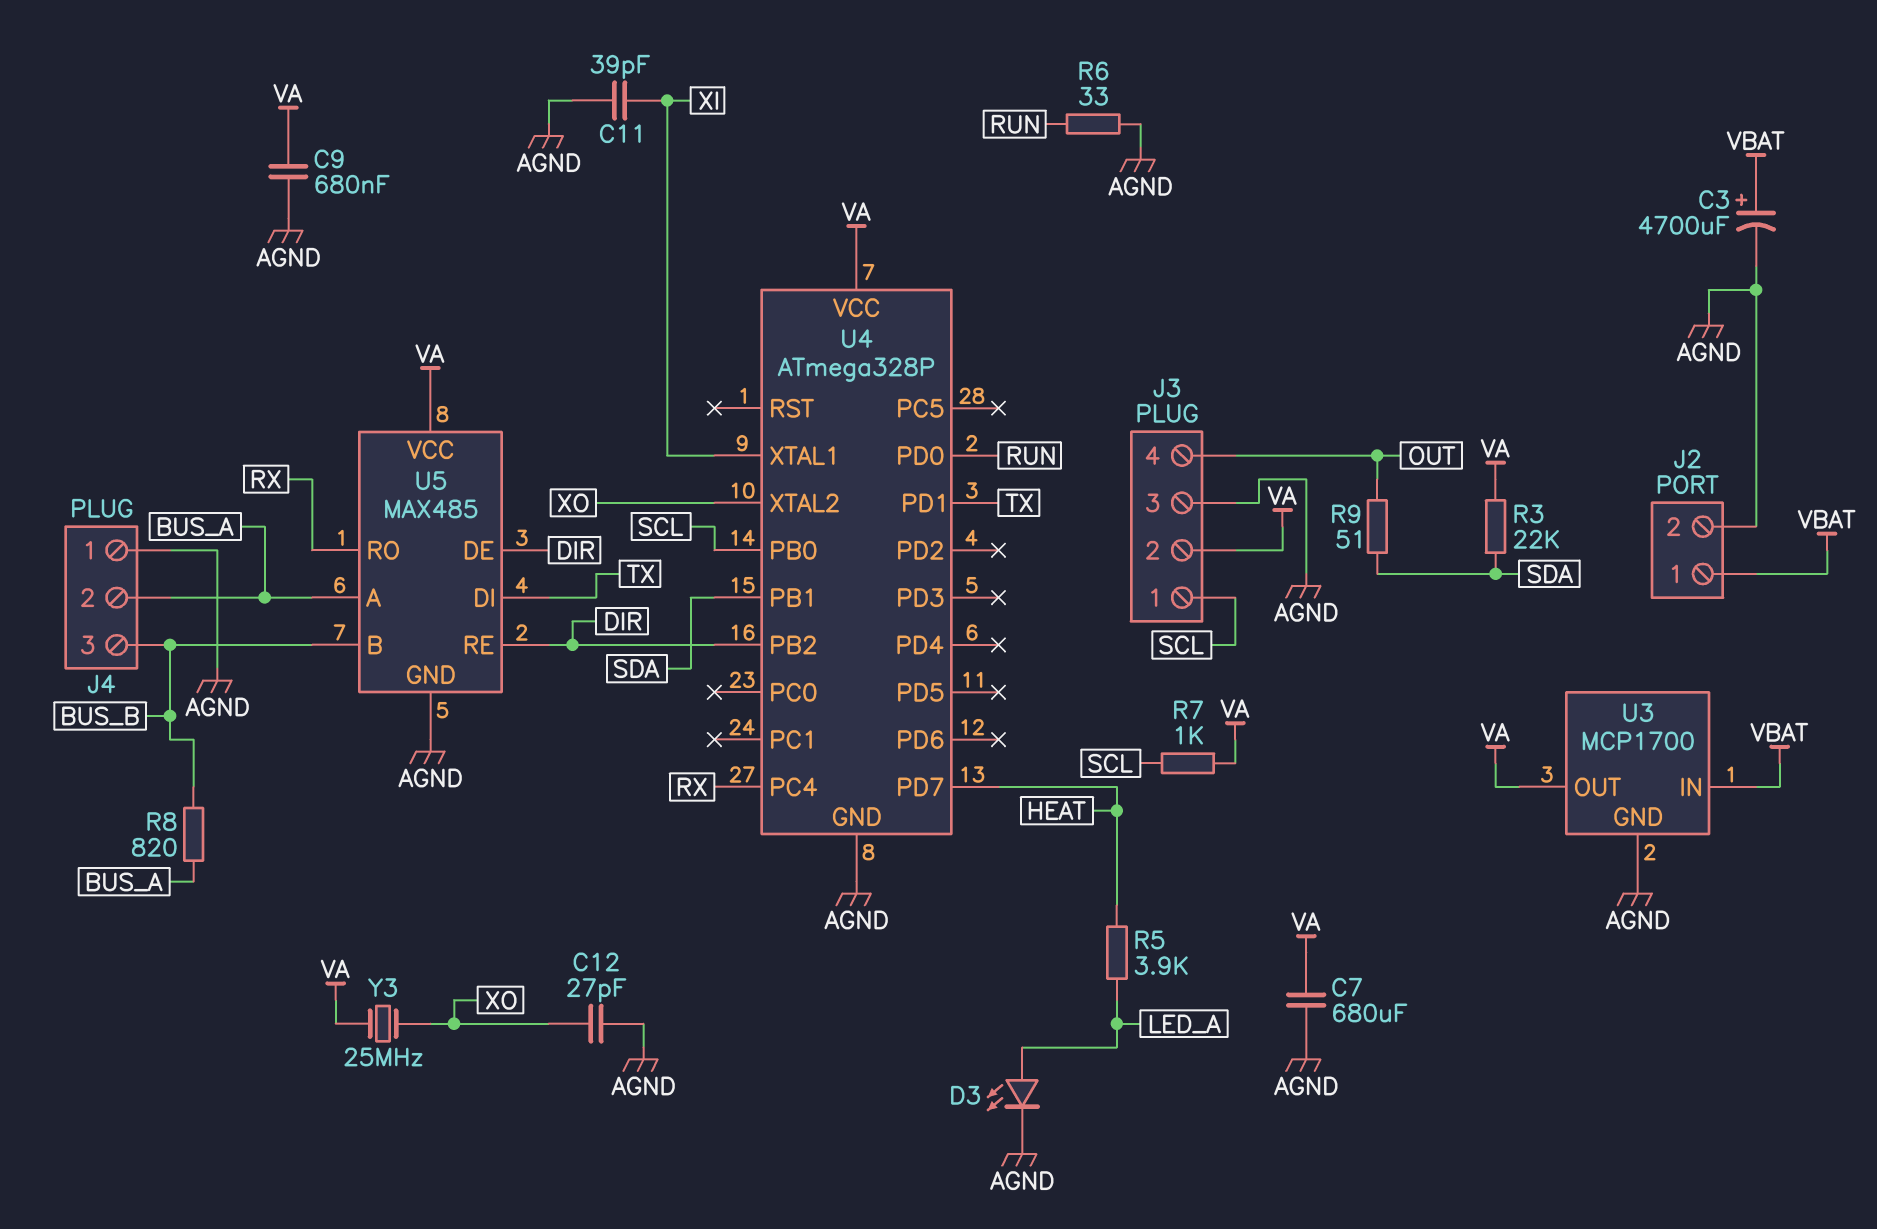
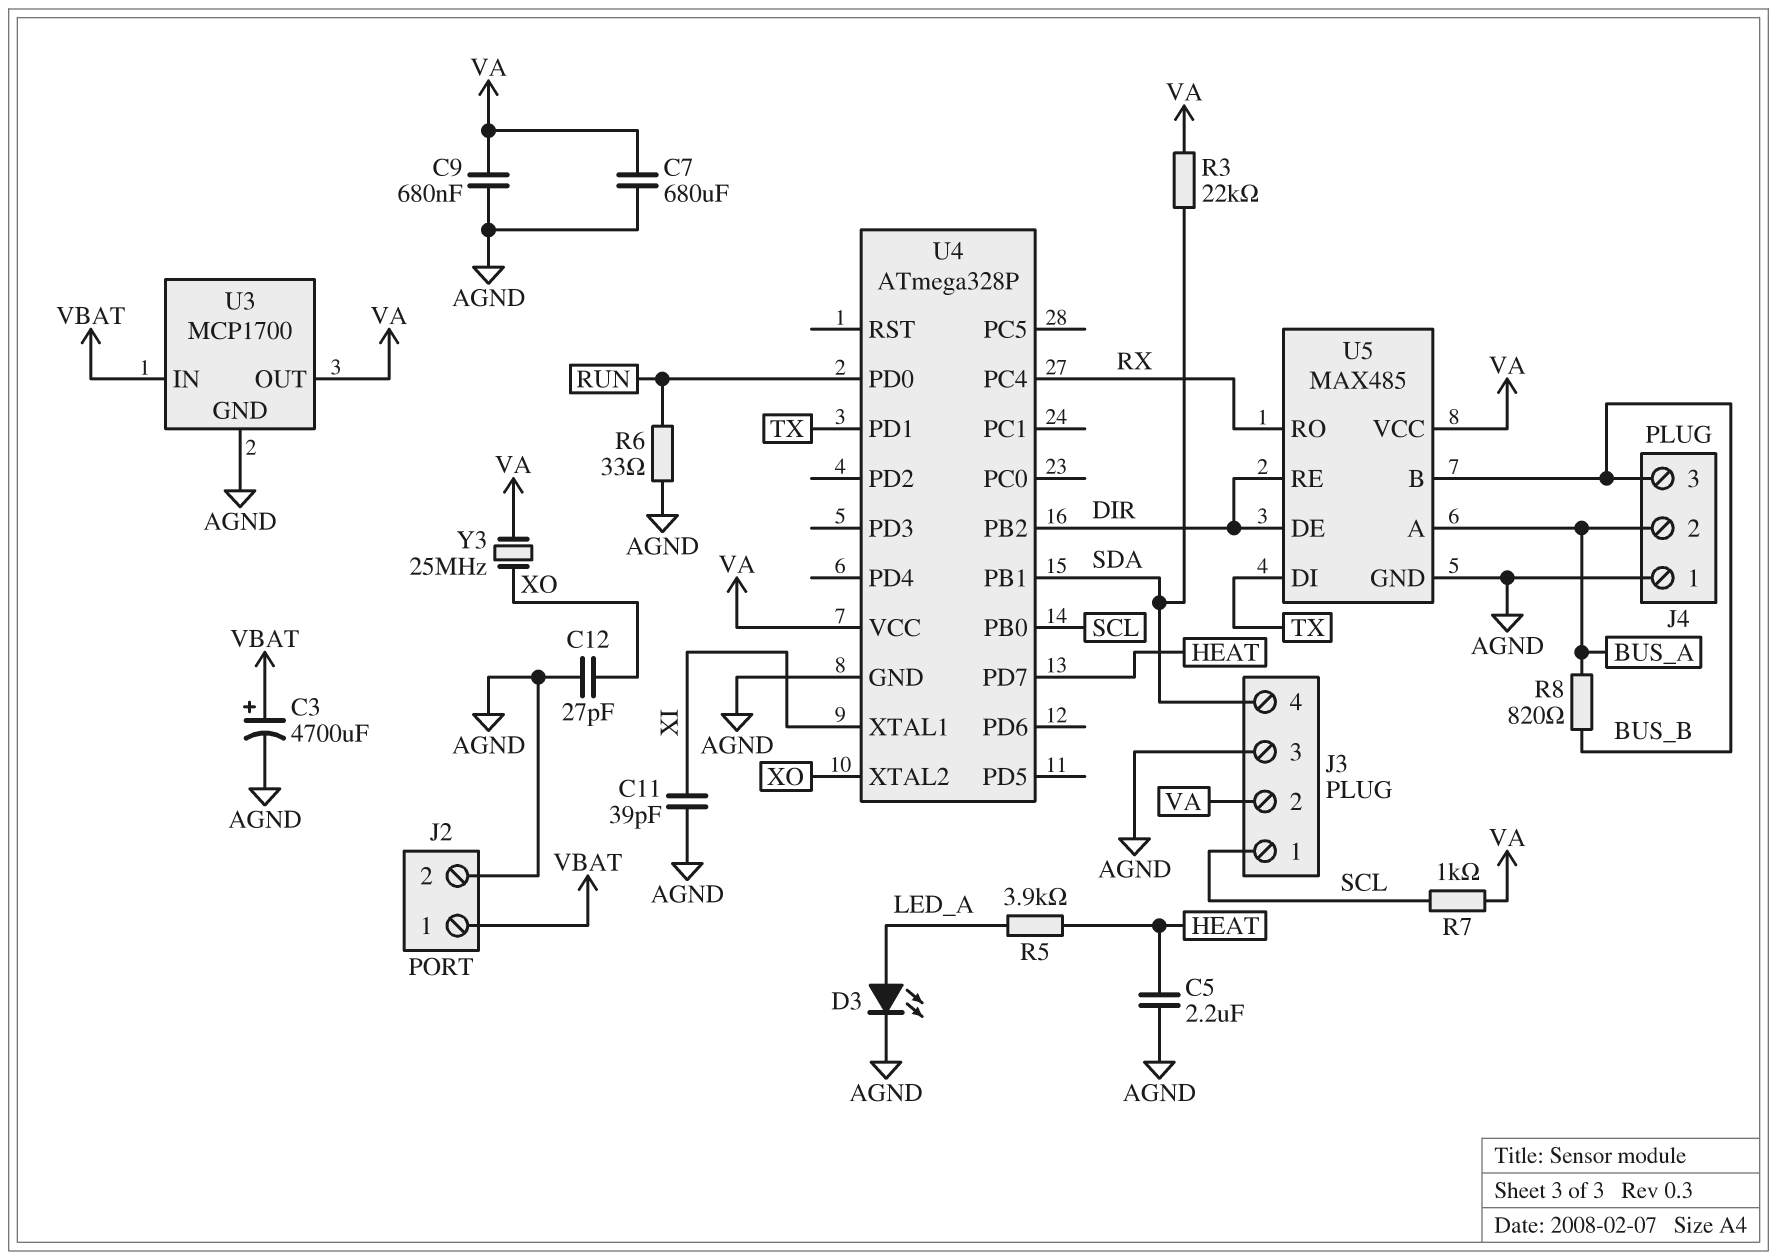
C5: none -> 2.2uF (AGND, HEAT)
J3 pin 4: OUT -> SDA
R9: 51 (OUT, SDA) -> none

